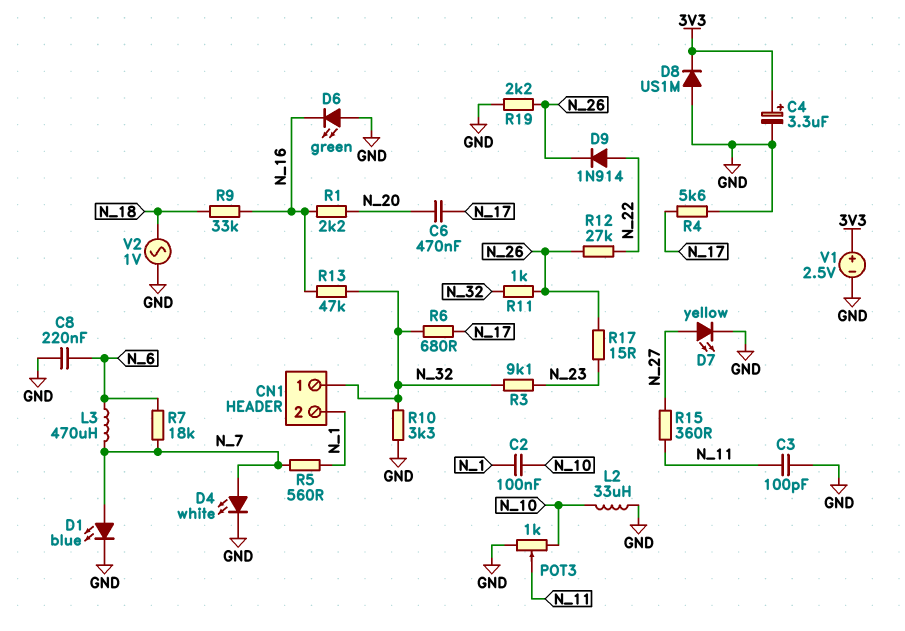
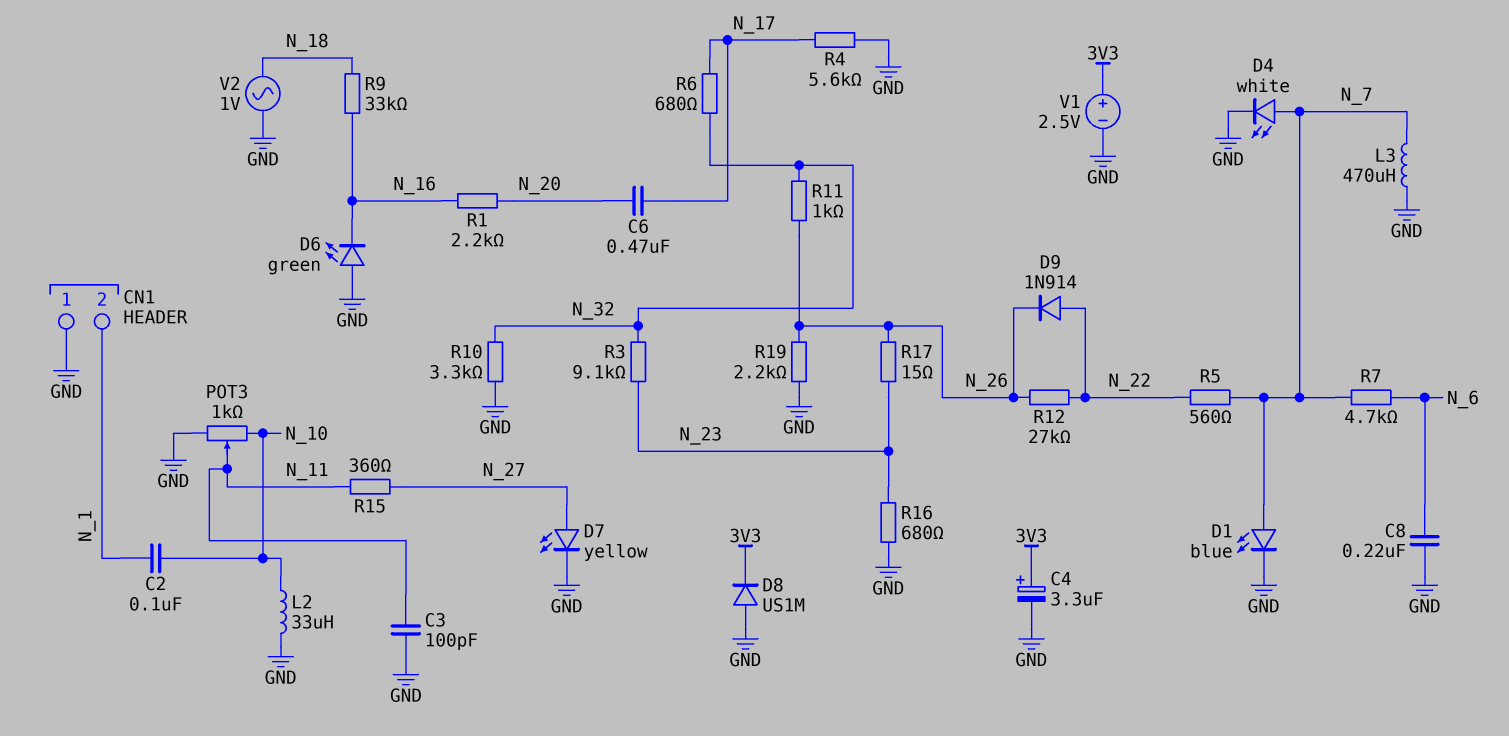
CN1 pin 1: N_32 -> GND
L3: 470uH (N_6, N_7) -> 470uH (GND, N_7)
R5: 560 (N_1, N_7) -> 560 (N_7, N_22)
R7: 18k (N_6, N_7) -> 4.7k (N_6, N_7)
R13: 47k (N_16, N_32) -> none
R16: none -> 680 (GND, N_23)

